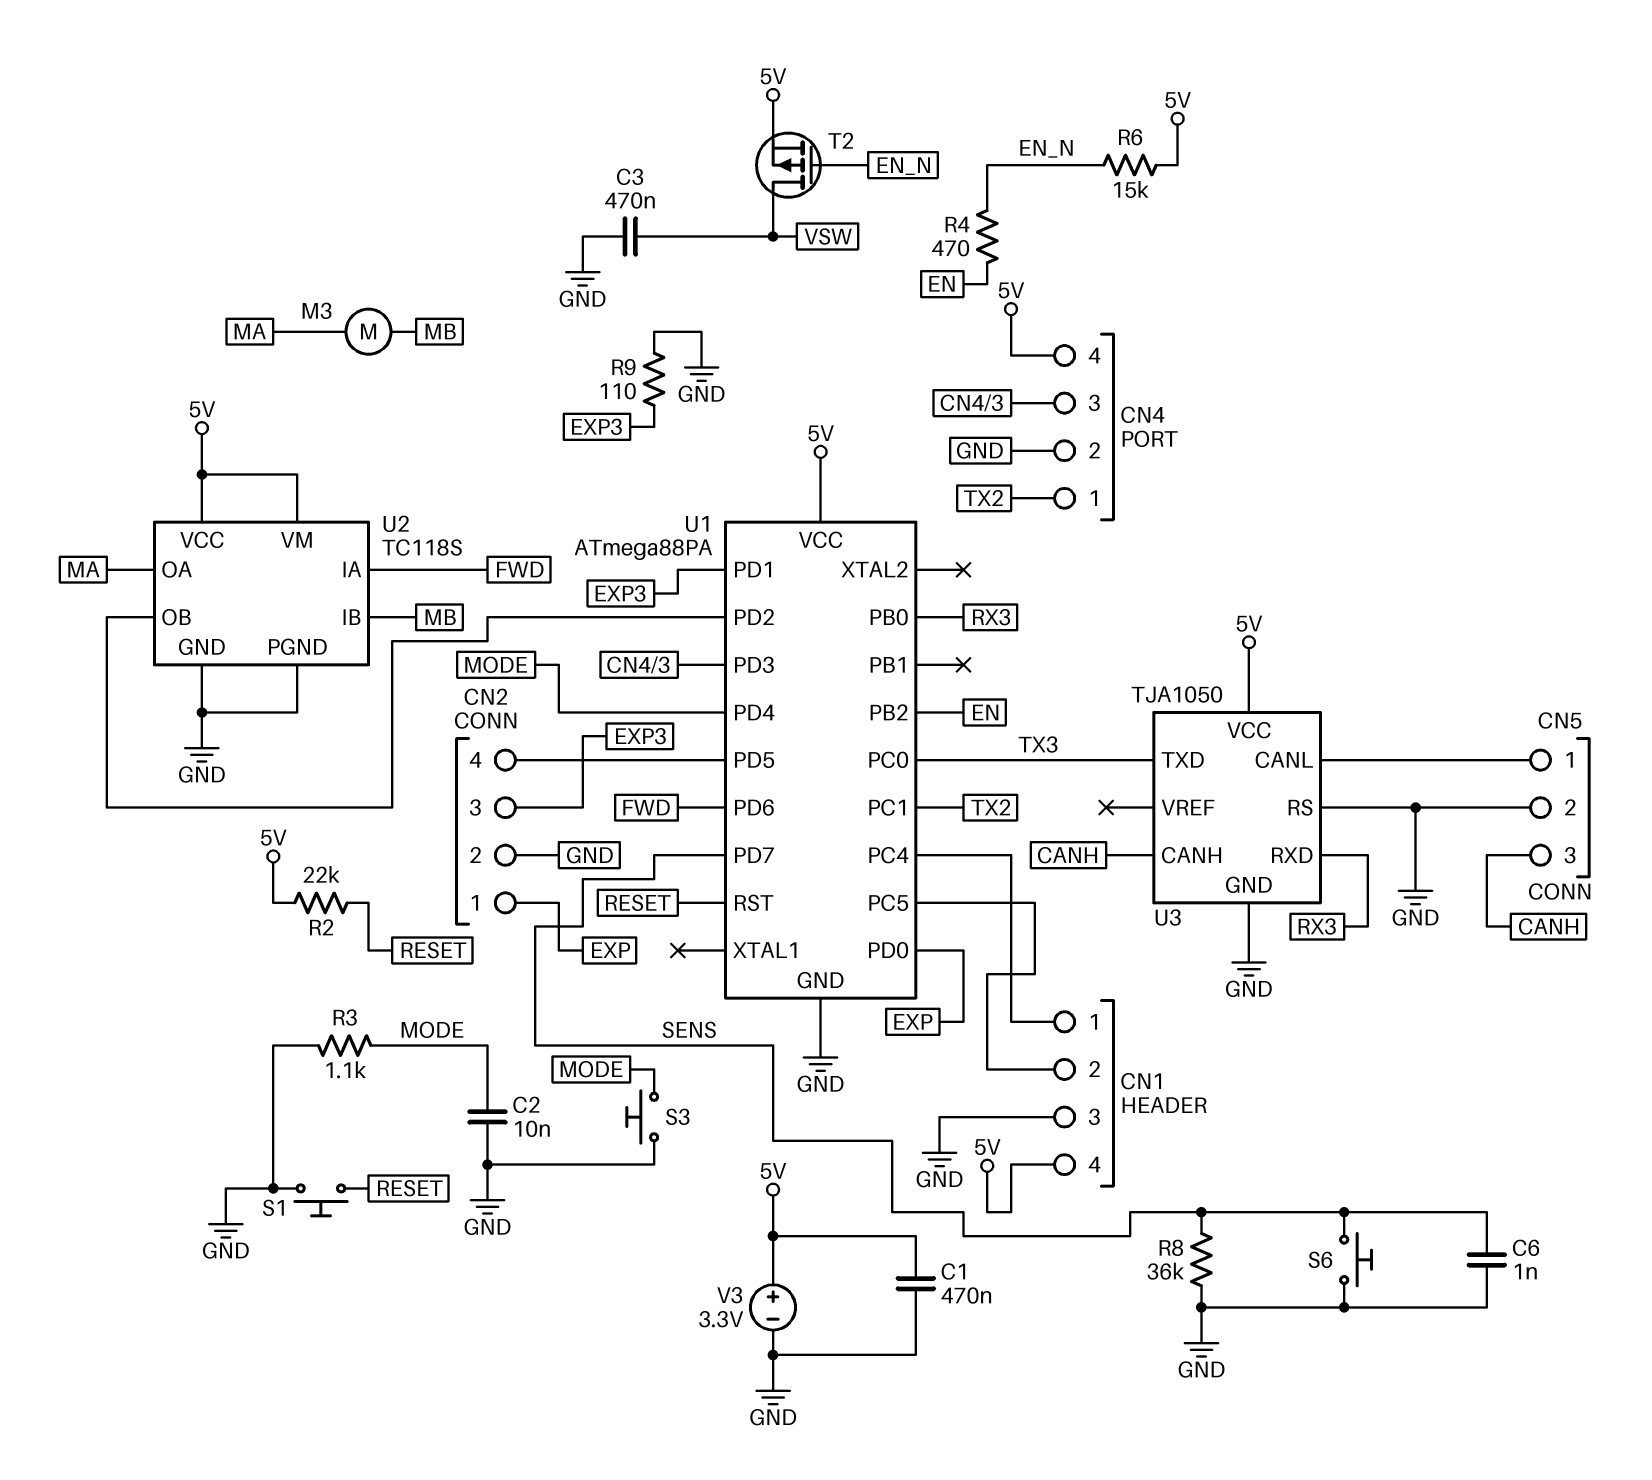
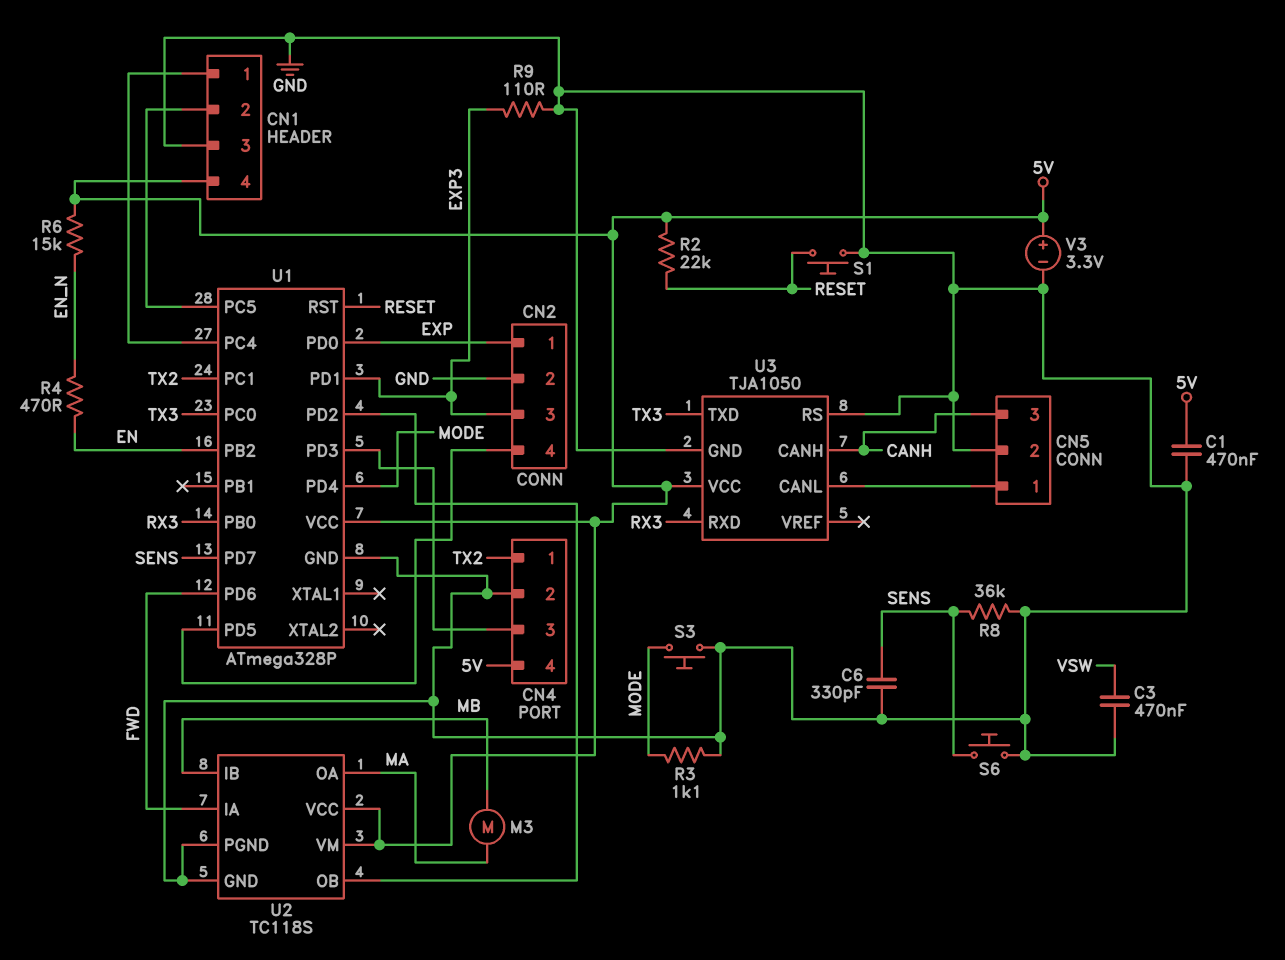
C2: 10nF (GND, MODE) -> none
C6: 1nF (GND, SENS) -> 330pF (GND, SENS)
T2: PMOS (G EN_N, D VSW, S 5V) -> none
U1: ATmega88PA -> ATmega328P

